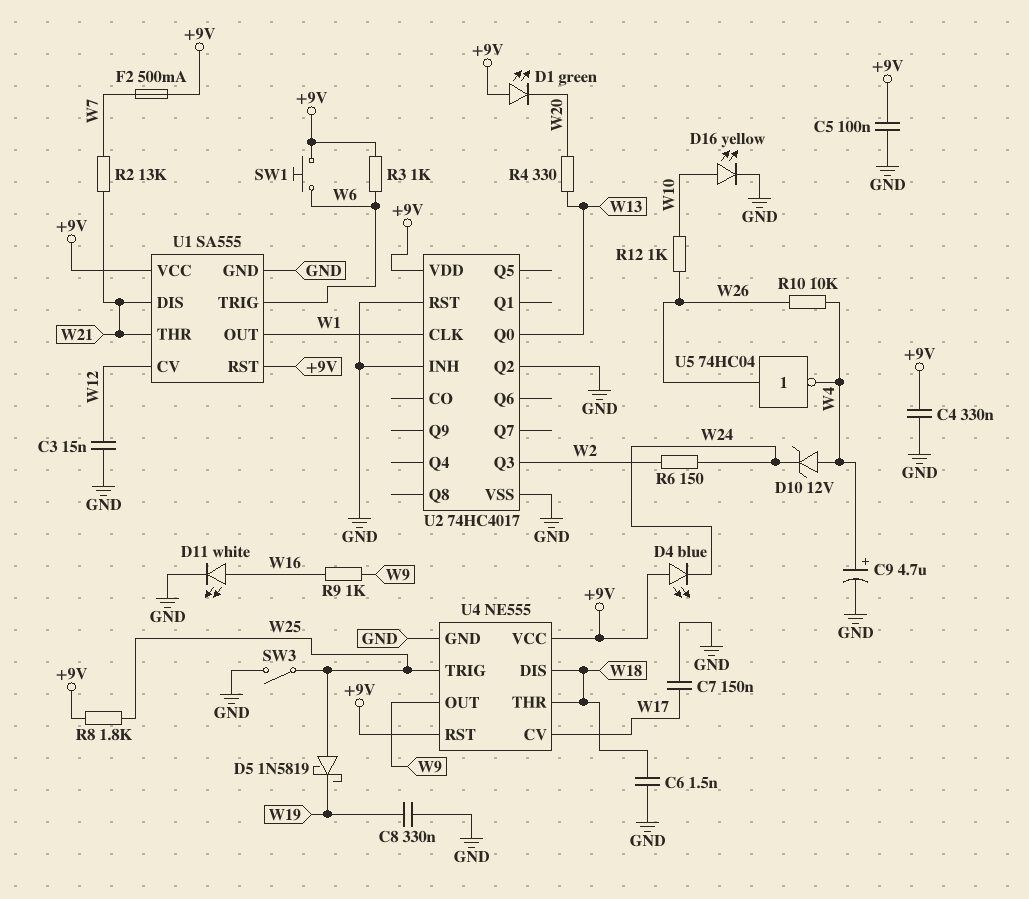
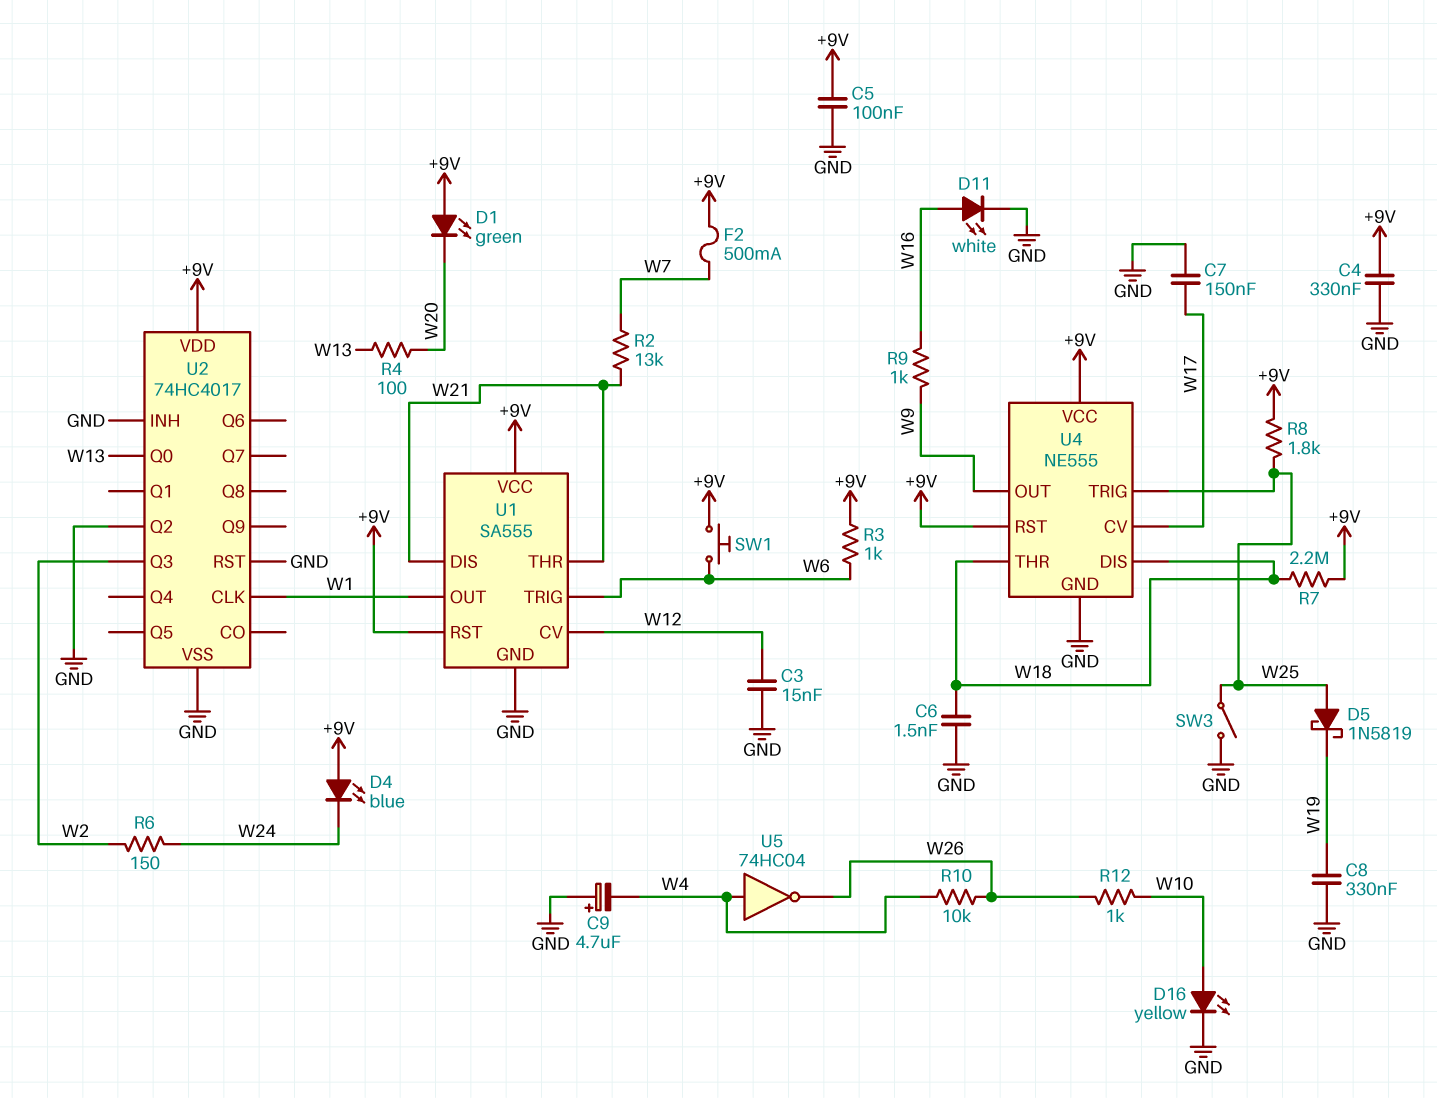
C9: 4.7uF (plus W4, minus GND) -> 4.7uF (plus GND, minus W4)
D10: zener 12V (A W4, K W24) -> none
R4: 330 (W13, W20) -> 100 (W13, W20)
R7: none -> 2.2M (+9V, W18)
U5: NOT 74HC04 (in W26, out W4) -> NOT 74HC04 (in W4, out W26)

